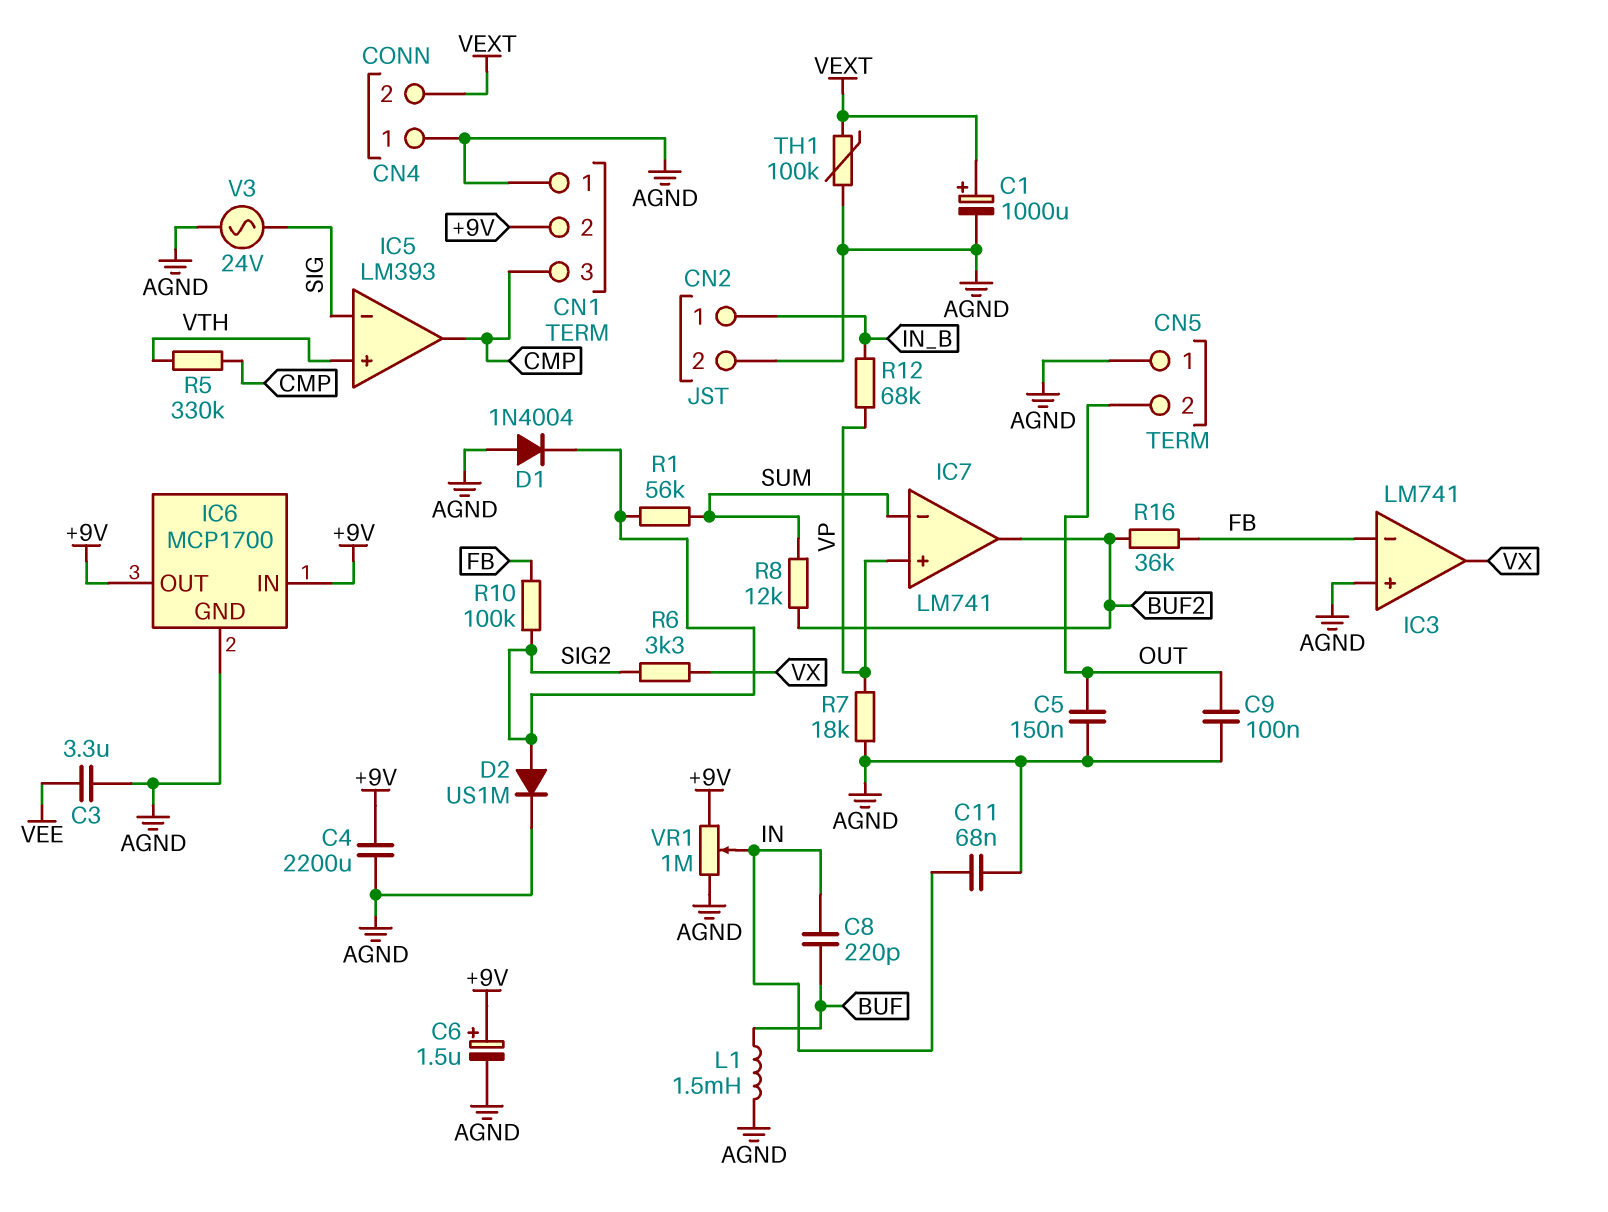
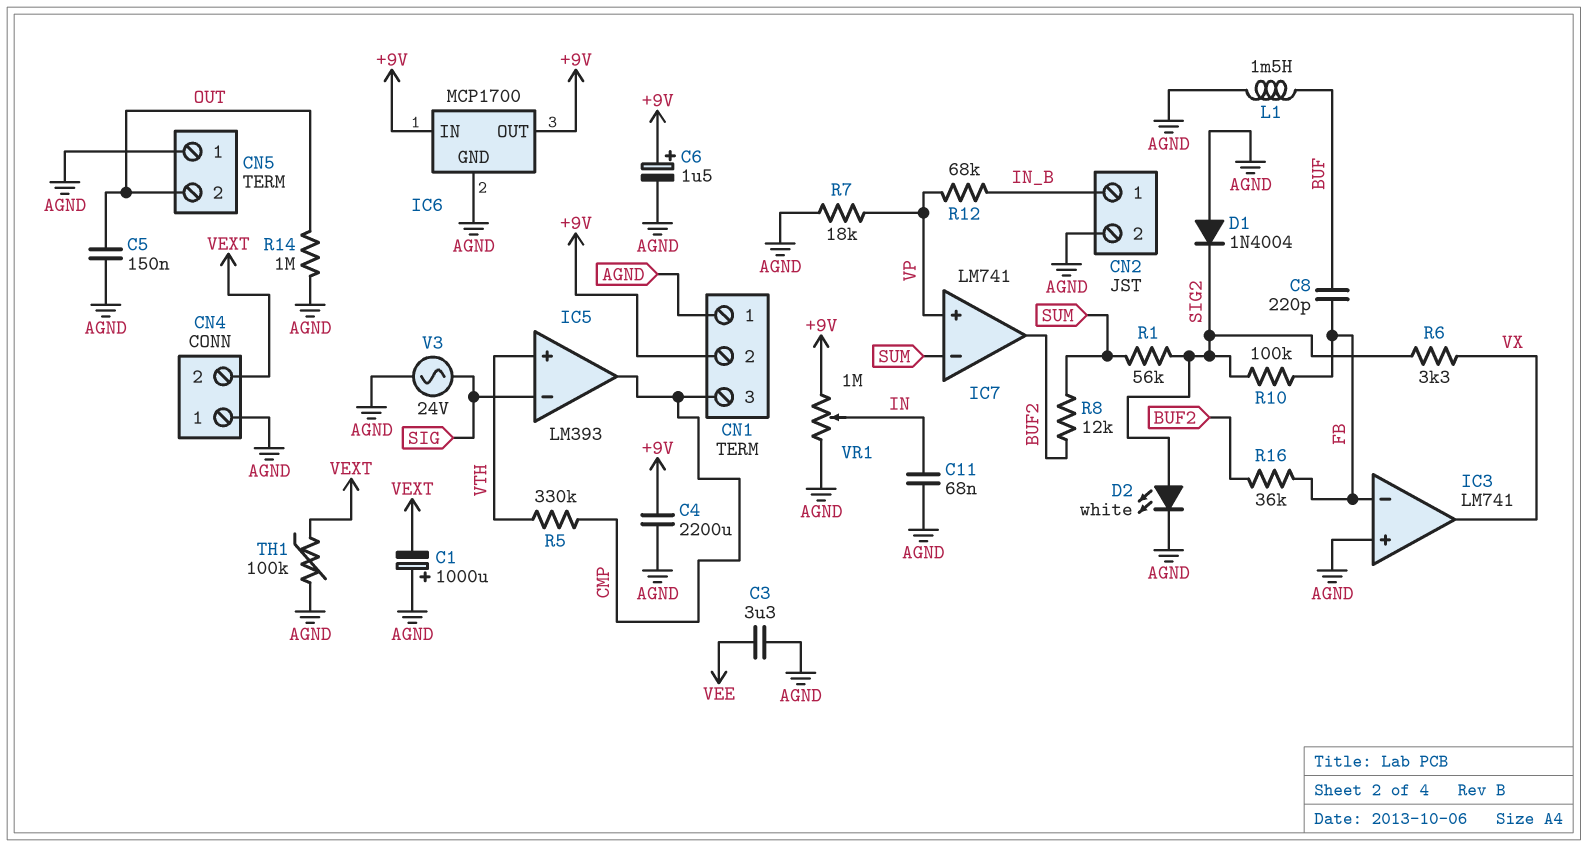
C1: 1000uF (plus VEXT, minus AGND) -> 1000uF (plus AGND, minus VEXT)
C8: 220pF (BUF, IN) -> 220pF (BUF, FB)
C9: 100nF (AGND, OUT) -> none
D2: diode US1M (A SIG2, K AGND) -> LED white (A SIG2, K AGND)
R14: none -> 1M (AGND, OUT)

